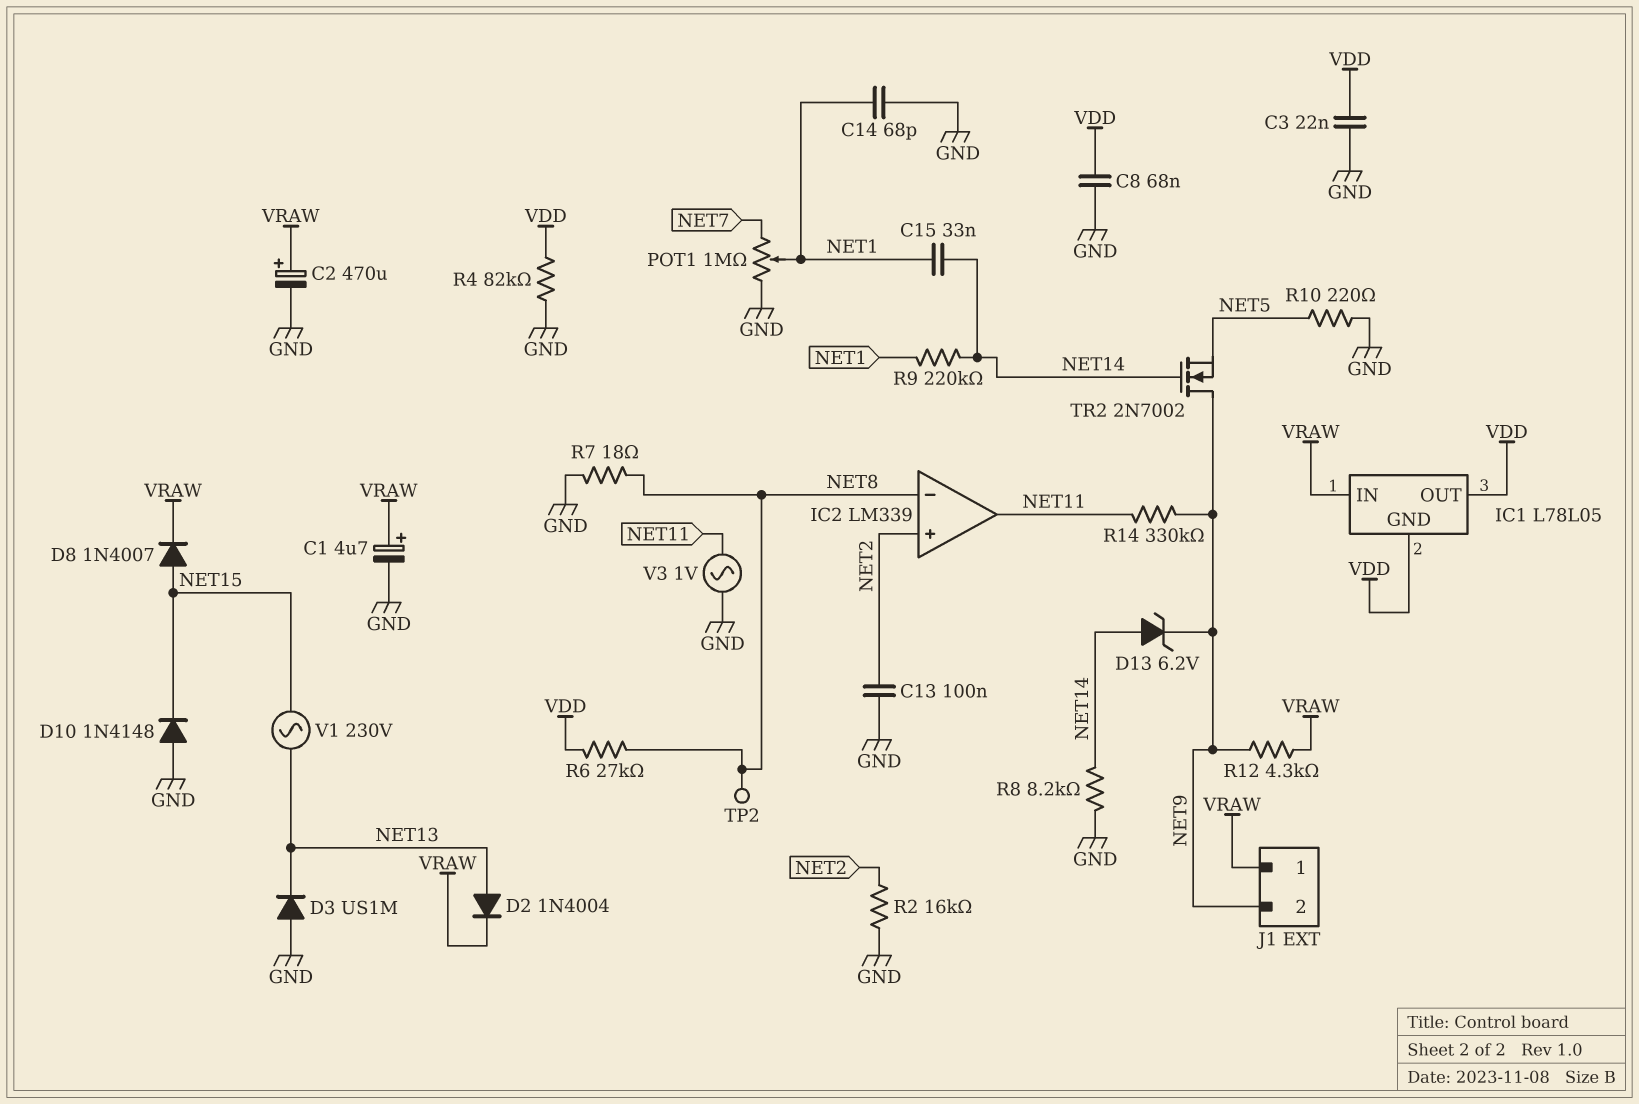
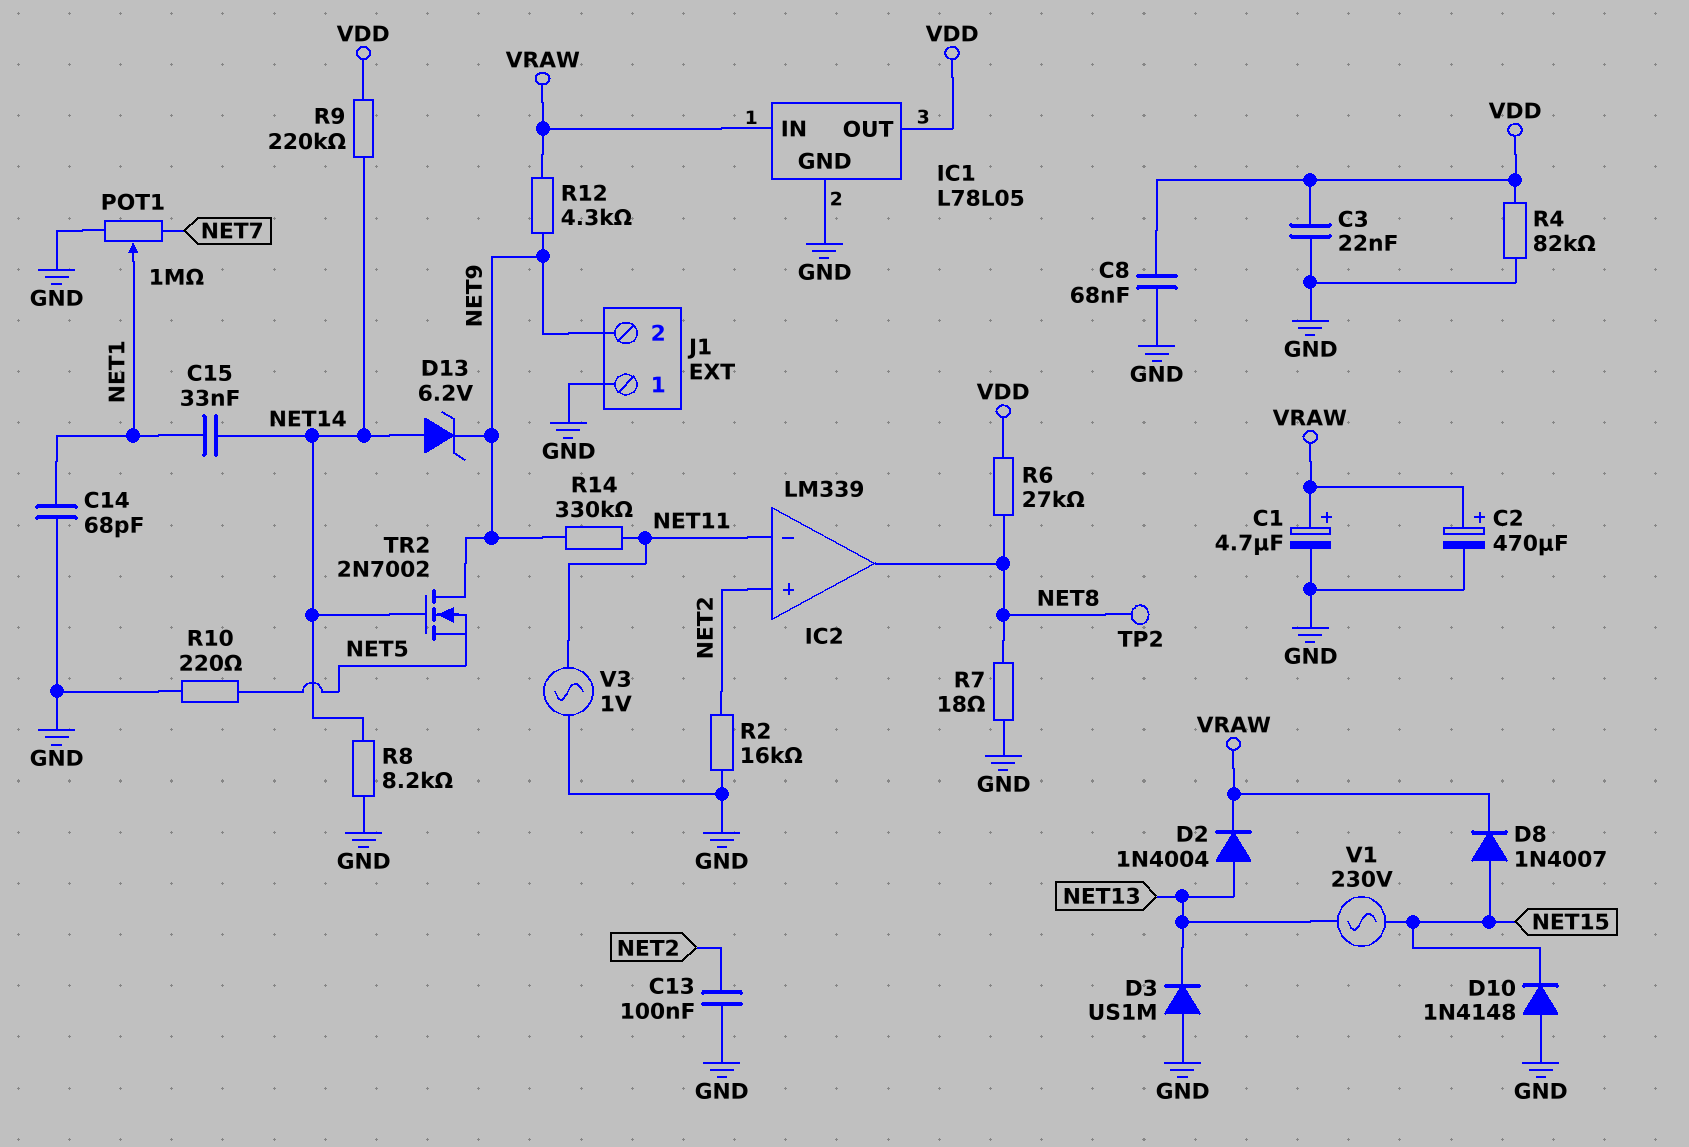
IC1 pin GND: VDD -> GND
IC2 pin in-: NET8 -> NET11
IC2 pin out: NET11 -> NET8
J1 pin 1: VRAW -> GND
R9: 220k (NET1, NET14) -> 220k (NET14, VDD)

